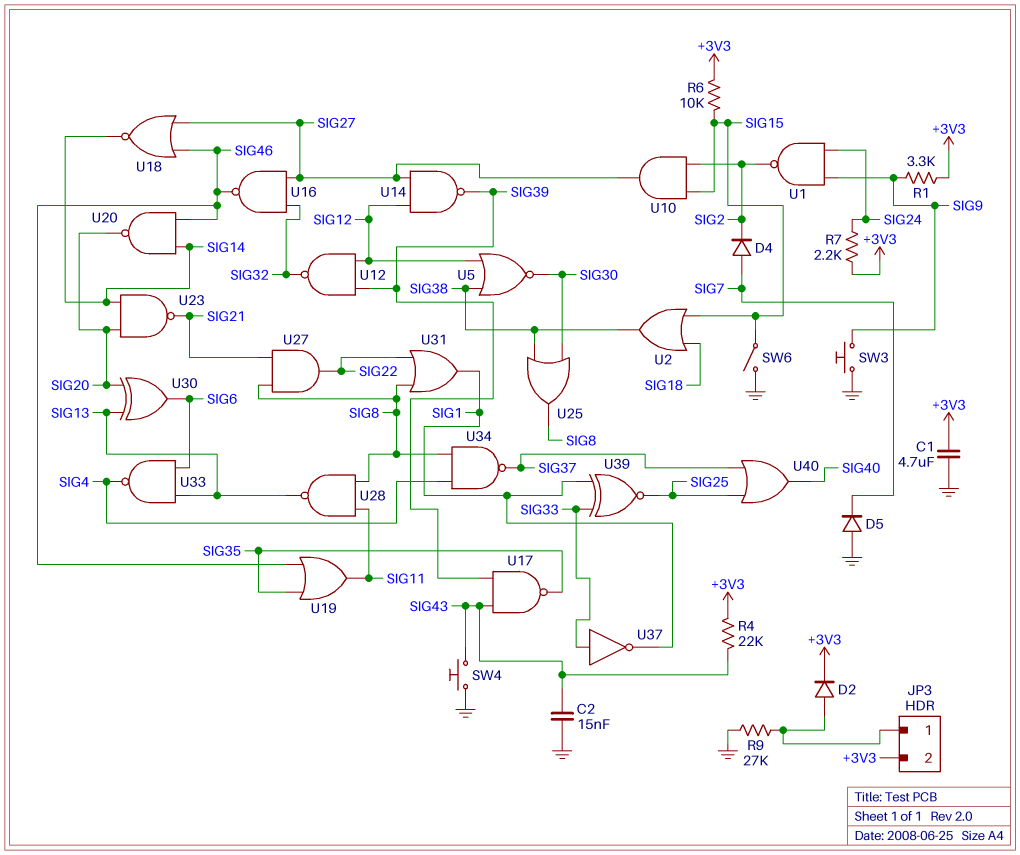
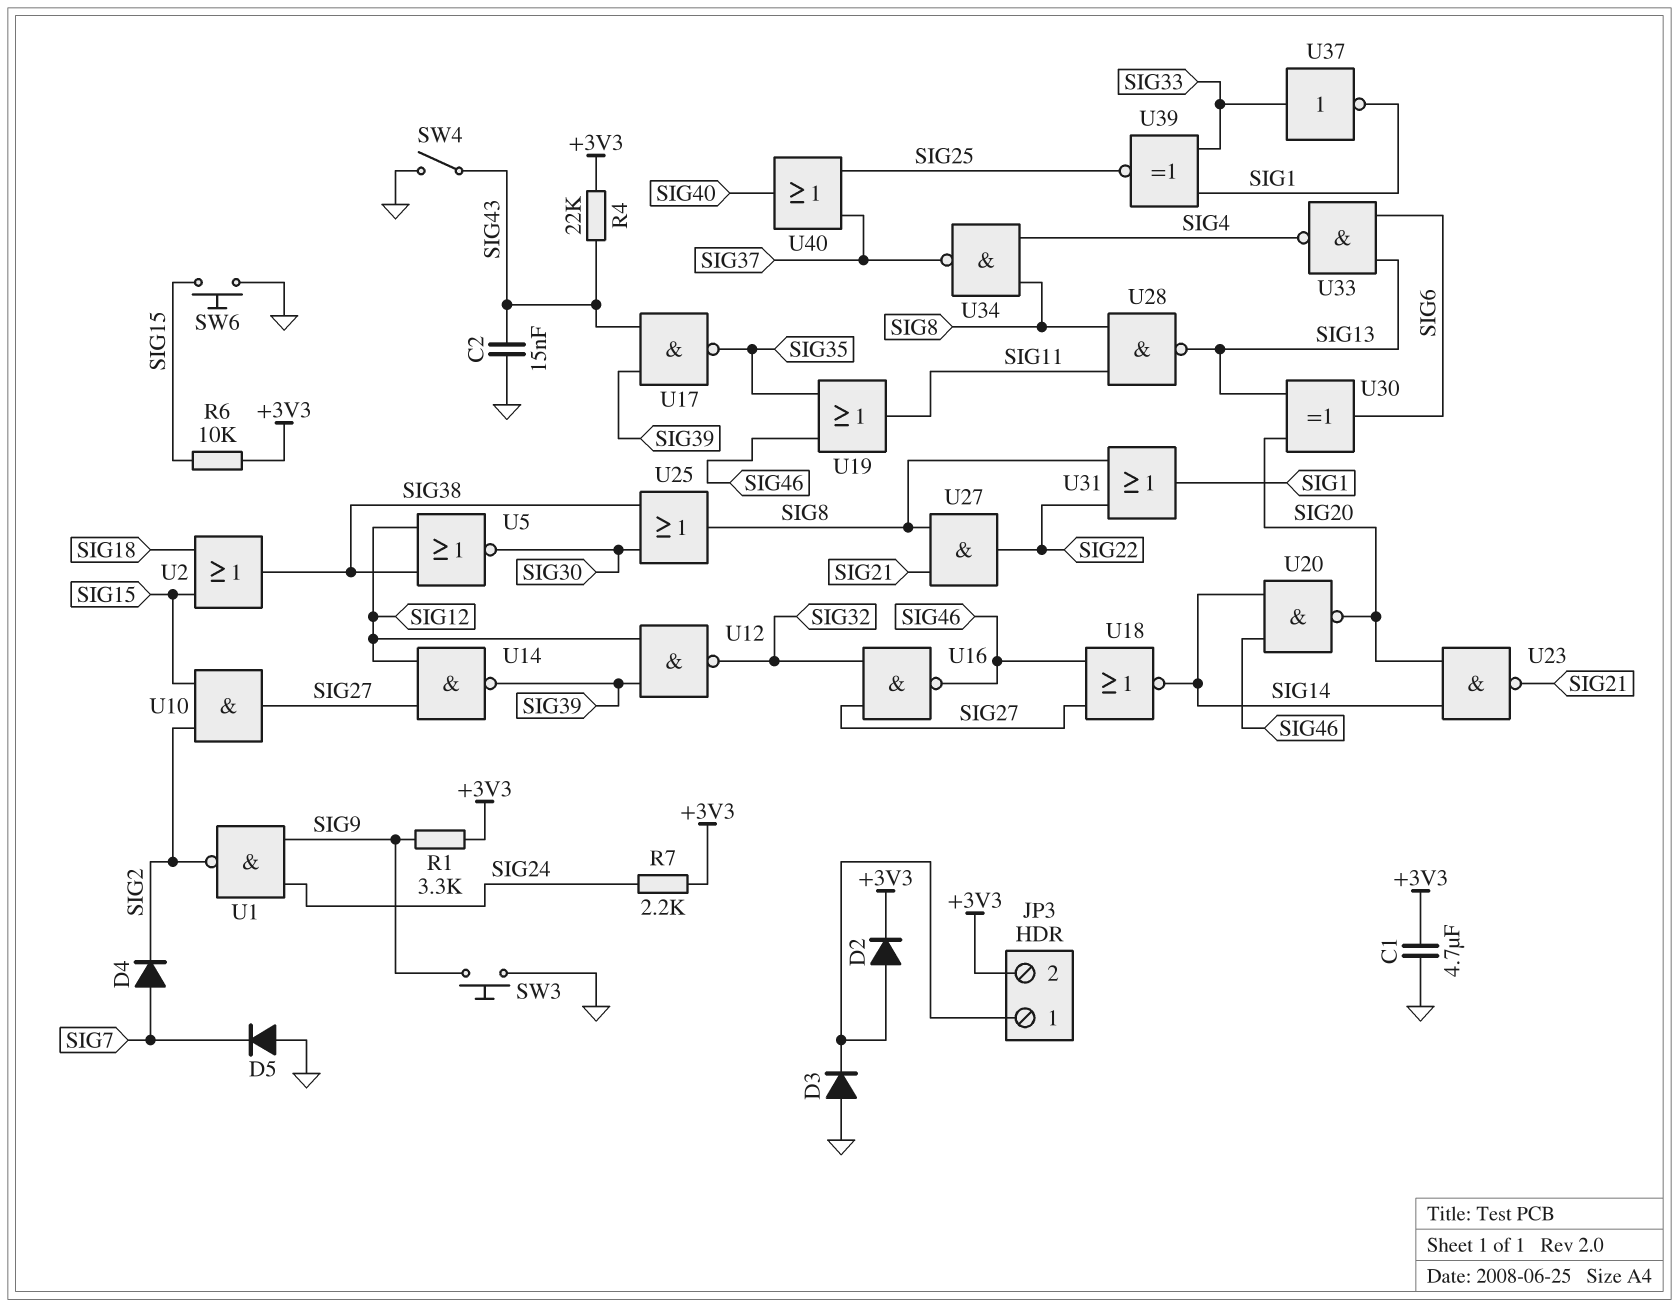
D3: none -> diode (A GND, K JP3/1)
R9: 27k (GND, JP3/1) -> none
SW4: button (GND, SIG43) -> switch (GND, SIG43)
SW6: switch (GND, SIG15) -> button (GND, SIG15)

